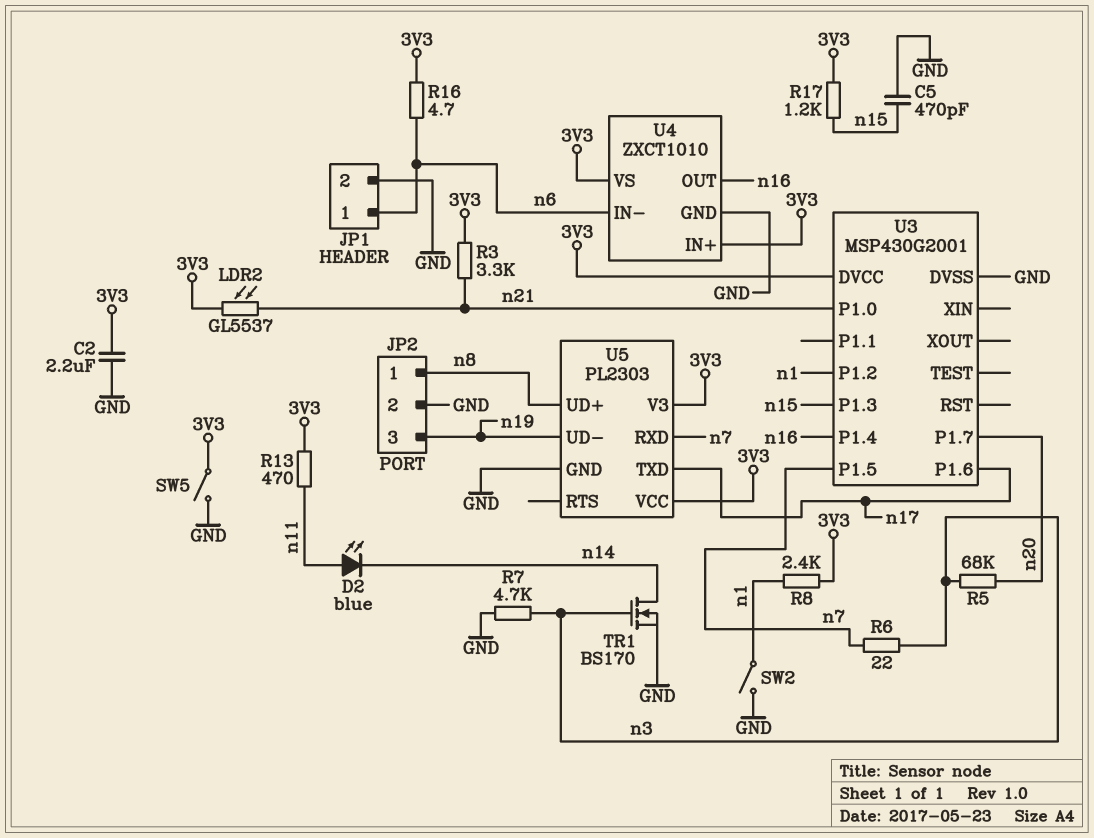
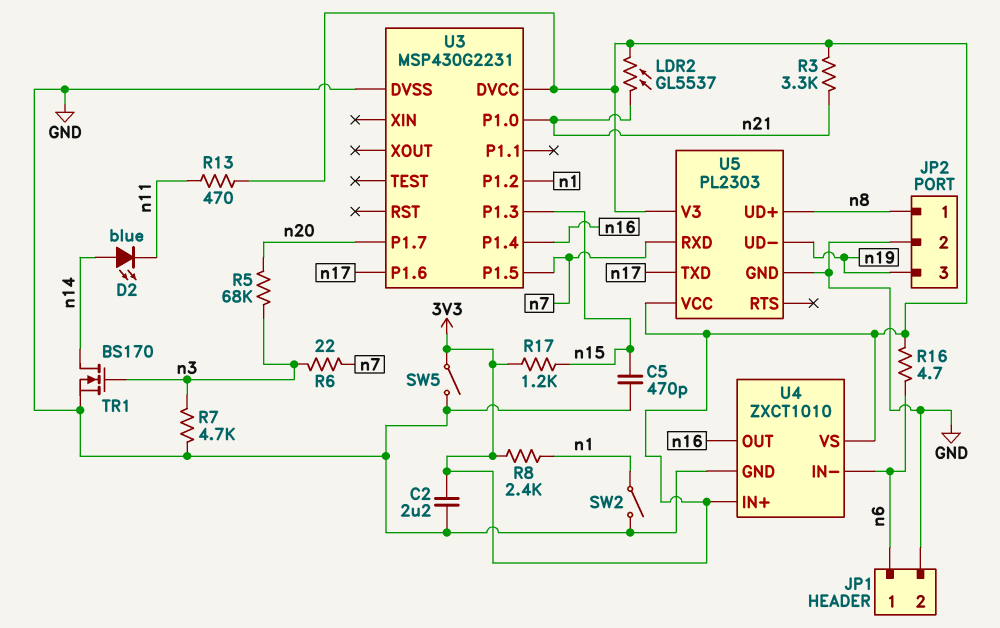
D2: LED blue (A n11, K n14) -> LED blue (A n14, K n11)
U3: MSP430G2001 -> MSP430G2231

